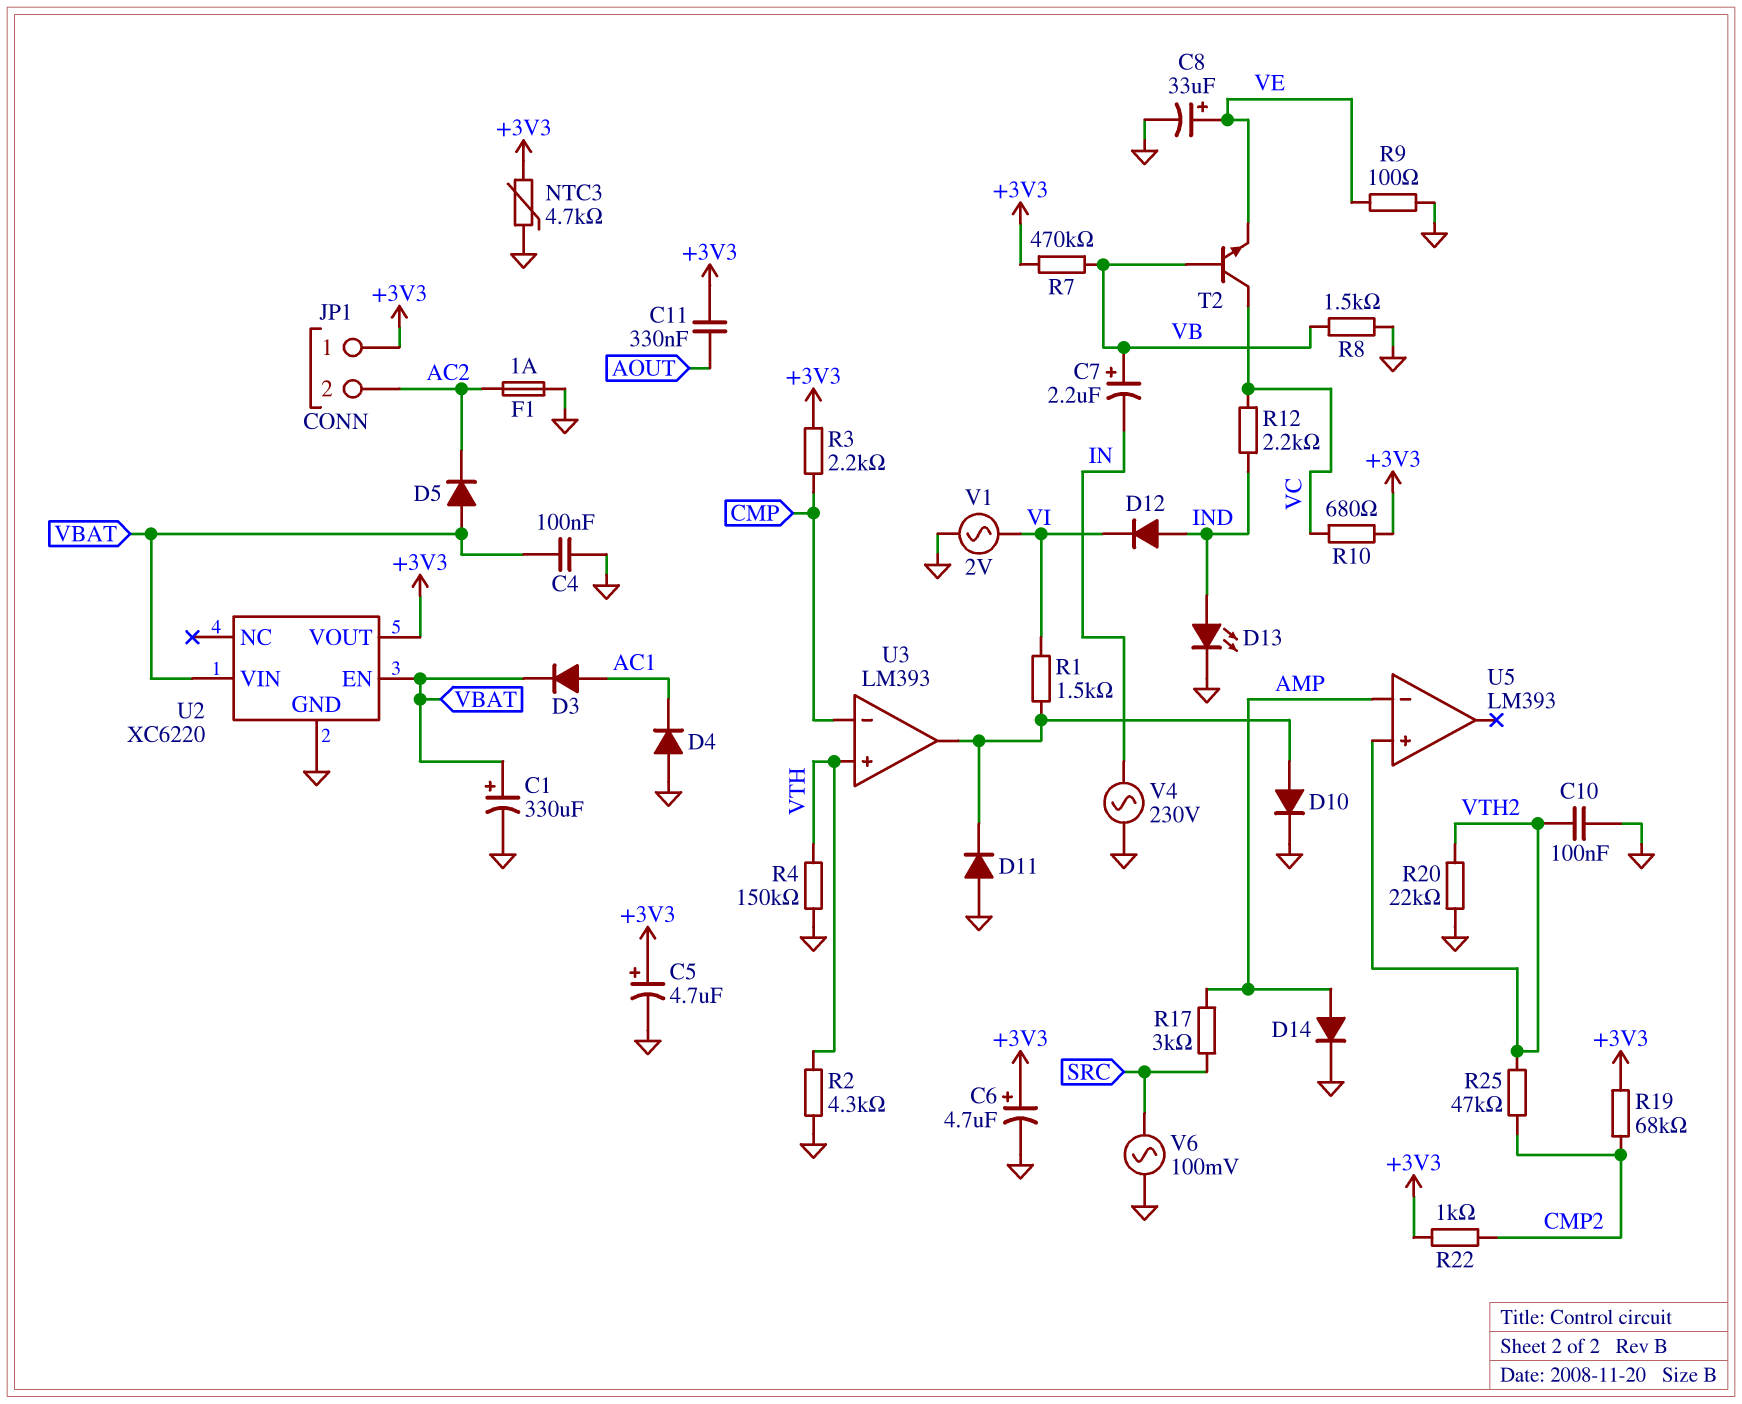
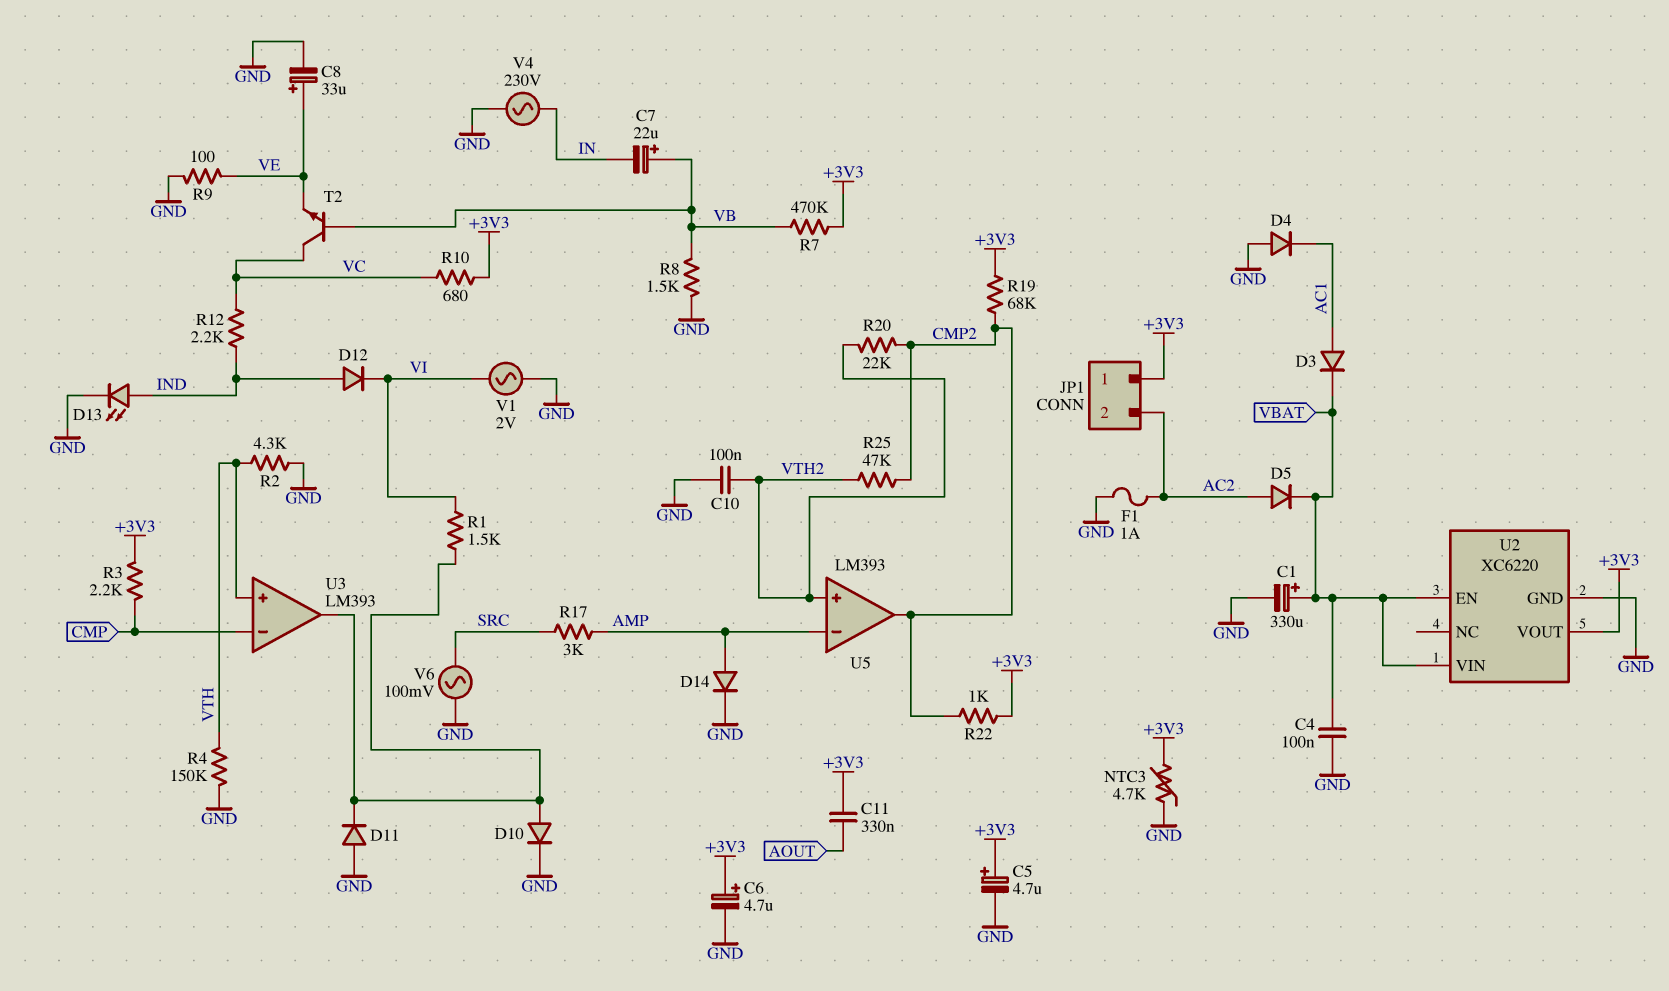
C7: 2.2uF (plus VB, minus IN) -> 22uF (plus VB, minus IN)
D5: diode (A VBAT, K AC2) -> diode (A AC2, K VBAT)
R20: 22k (GND, VTH2) -> 22k (CMP2, VTH2)
U5 pin out: none -> CMP2

